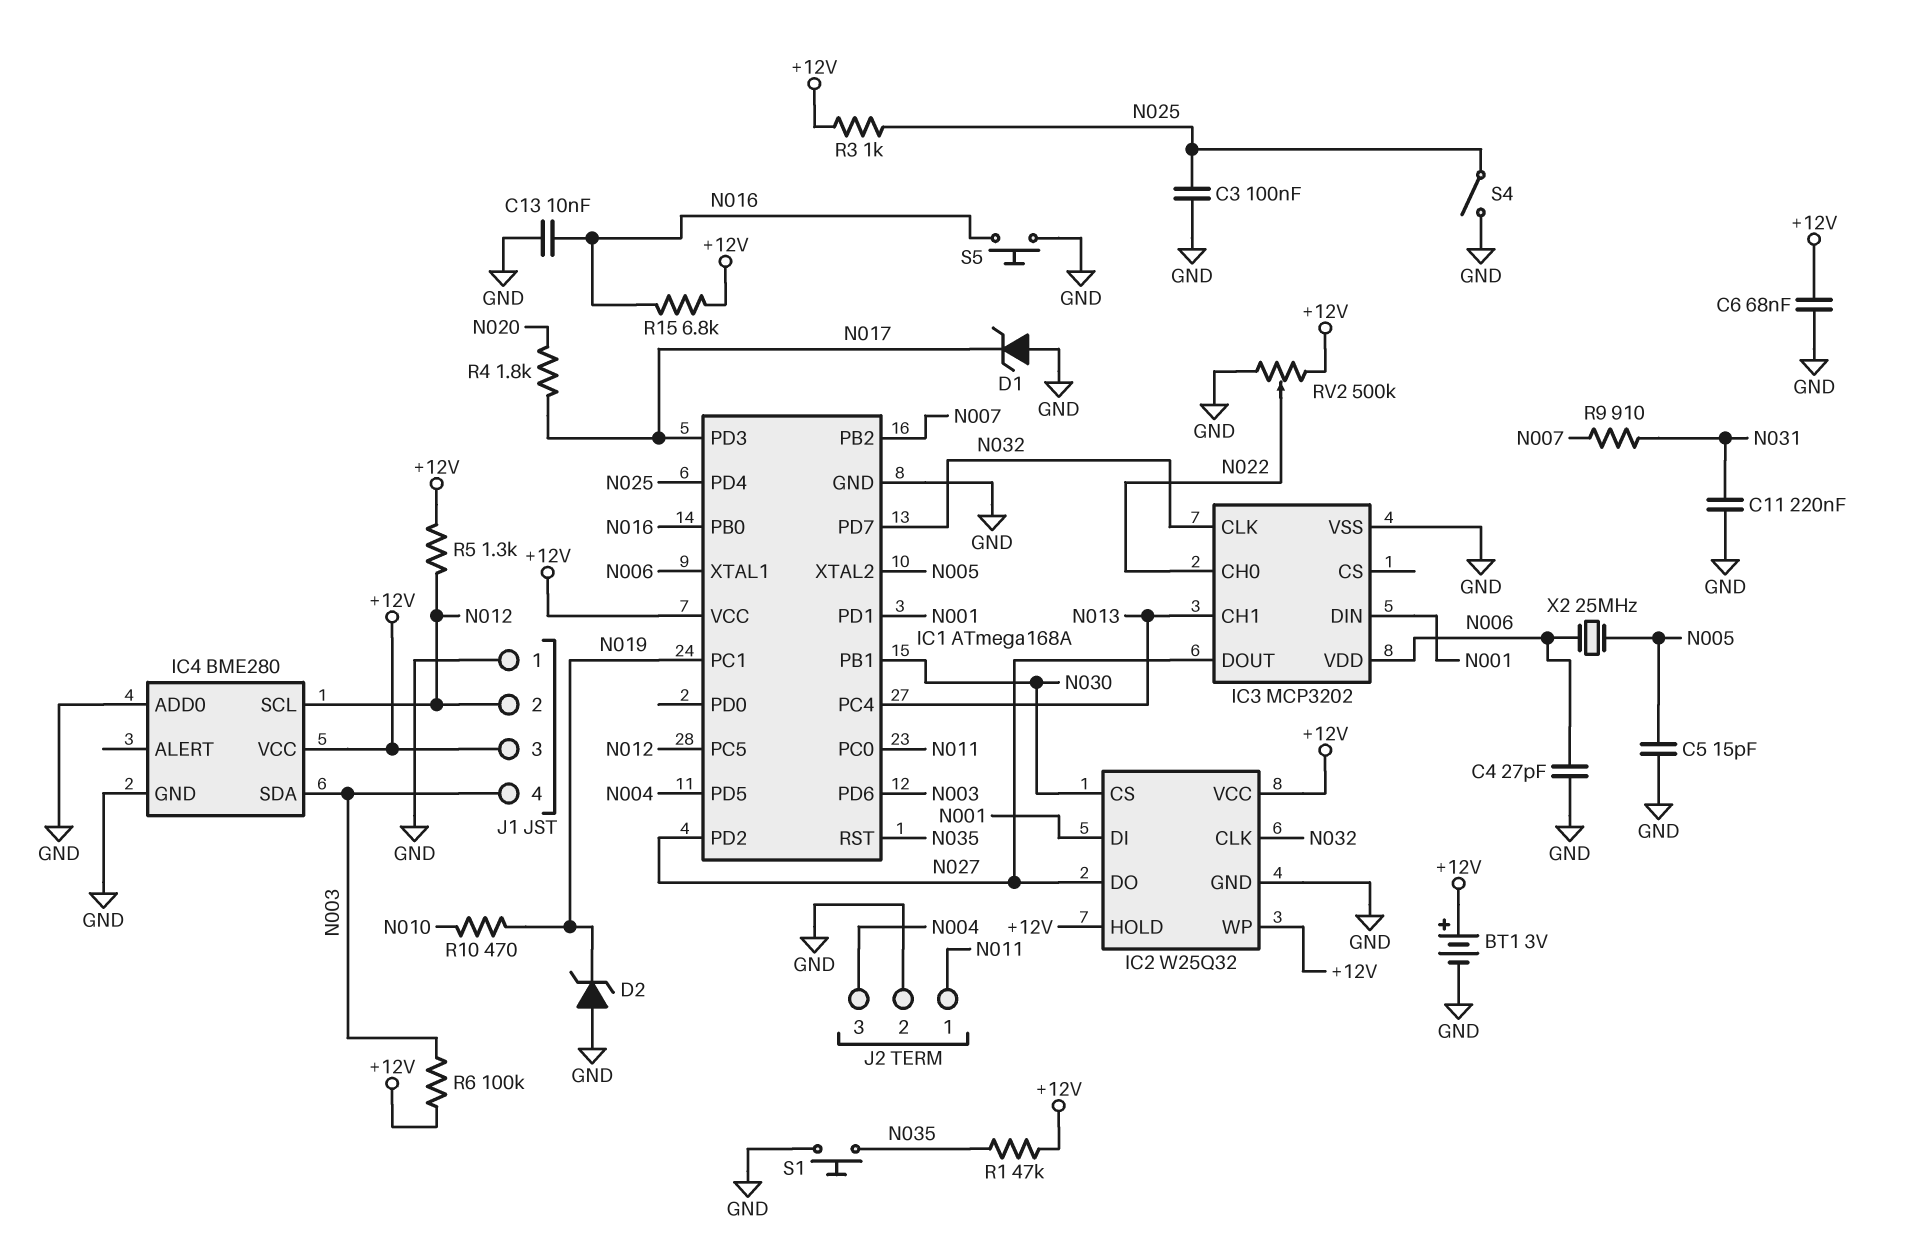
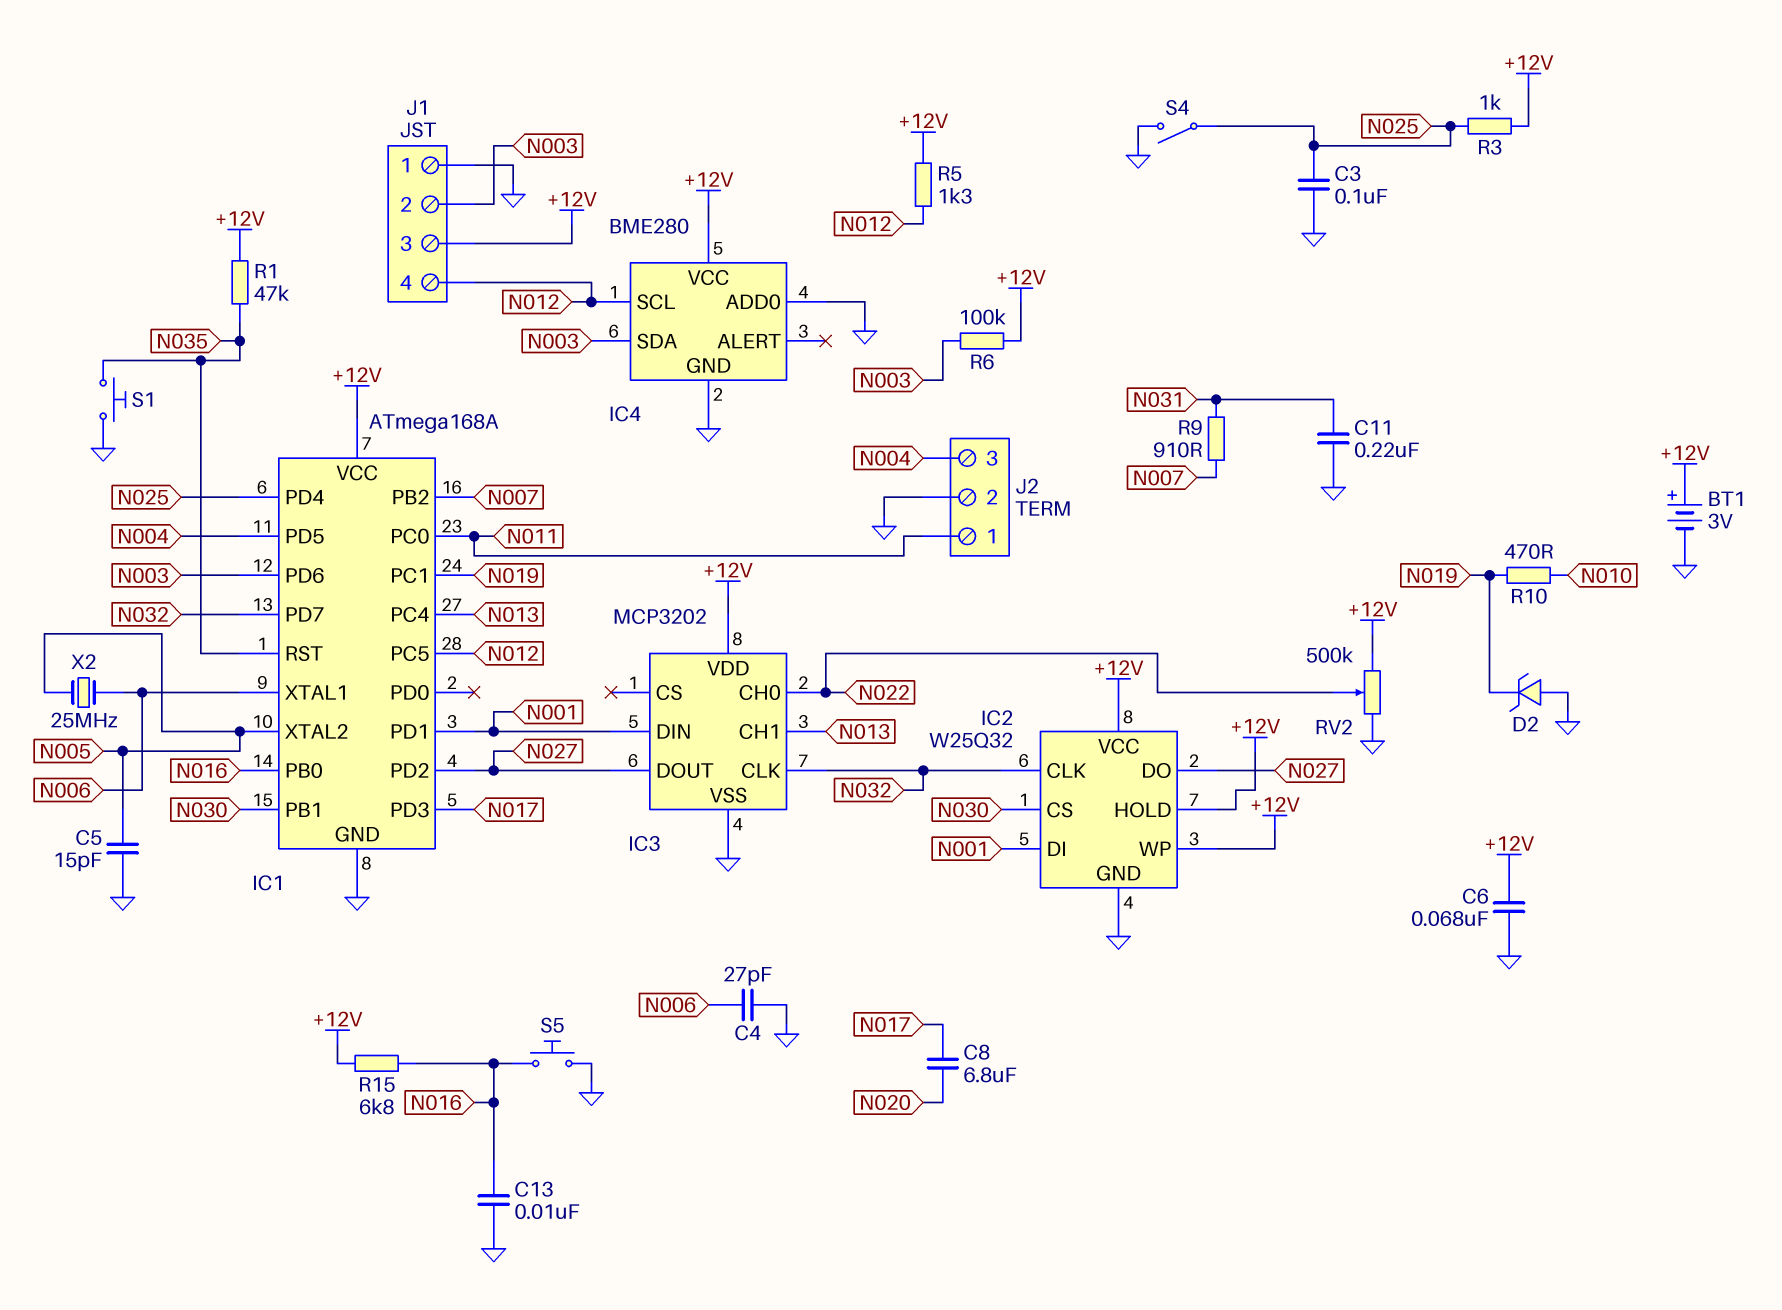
C8: none -> 6.8uF (N017, N020)
D1: zener (A GND, K N017) -> none
IC3 pin VDD: N006 -> +12V
J1 pin 2: N012 -> N003
J1 pin 4: N003 -> N012
R4: 1.8k (N017, N020) -> none

